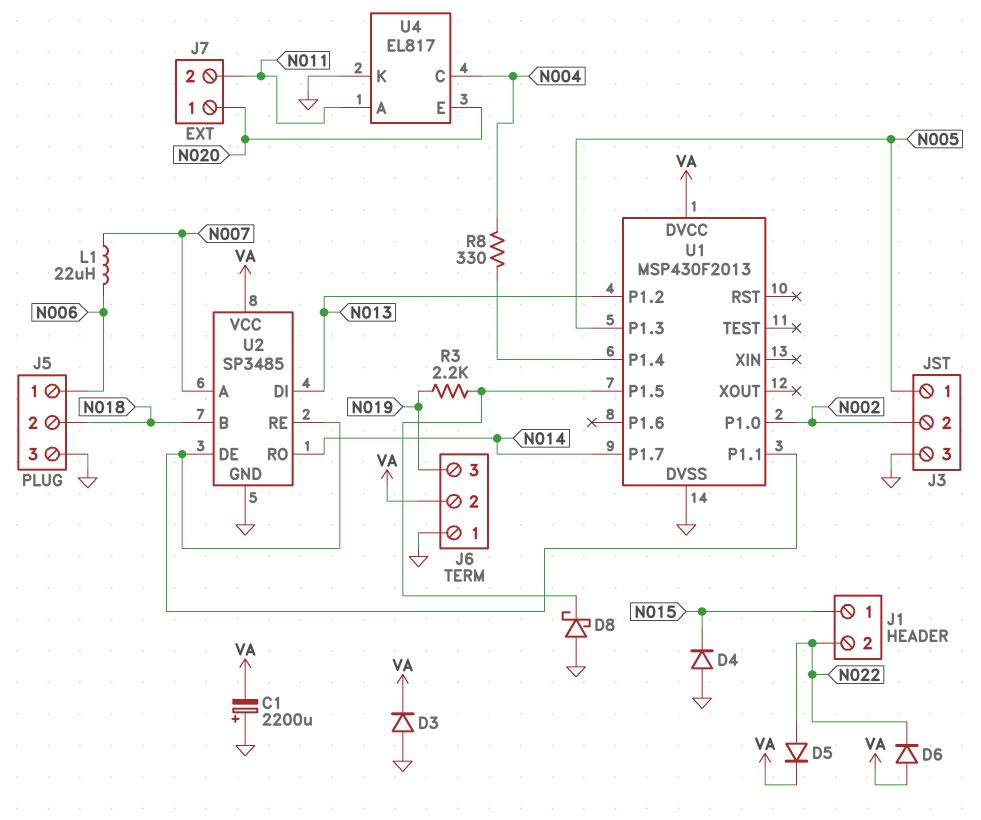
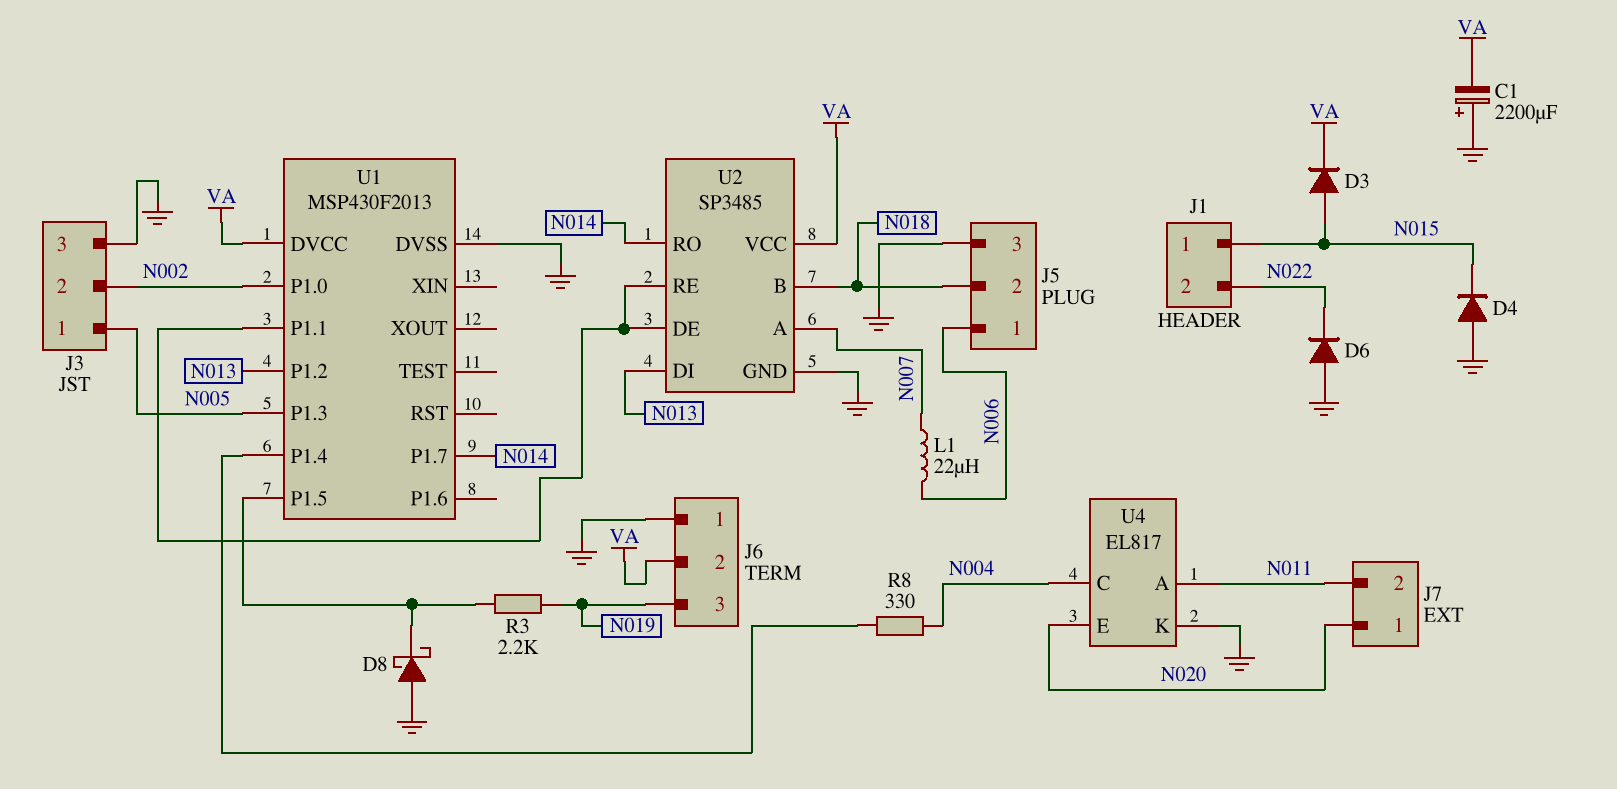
D3: diode (A GND, K VA) -> diode (A N015, K VA)
D5: diode (A N022, K VA) -> none
D6: diode (A VA, K N022) -> diode (A GND, K N022)

